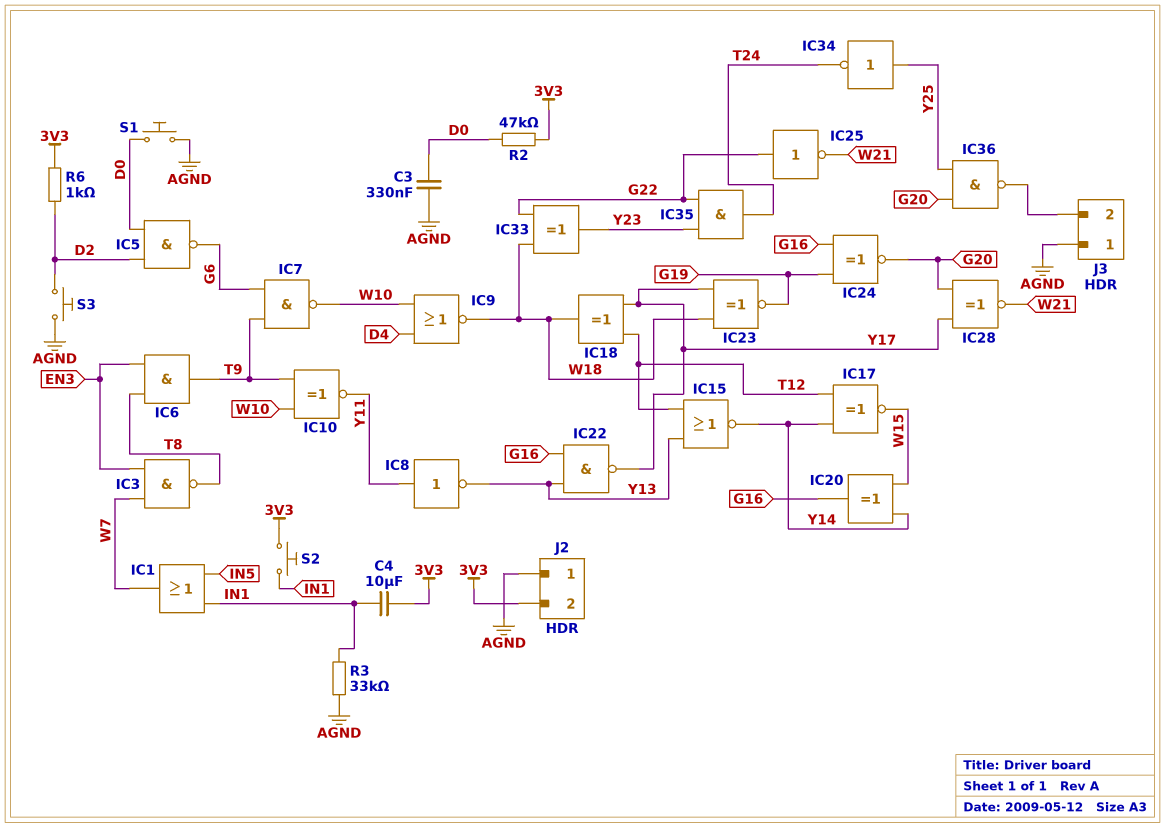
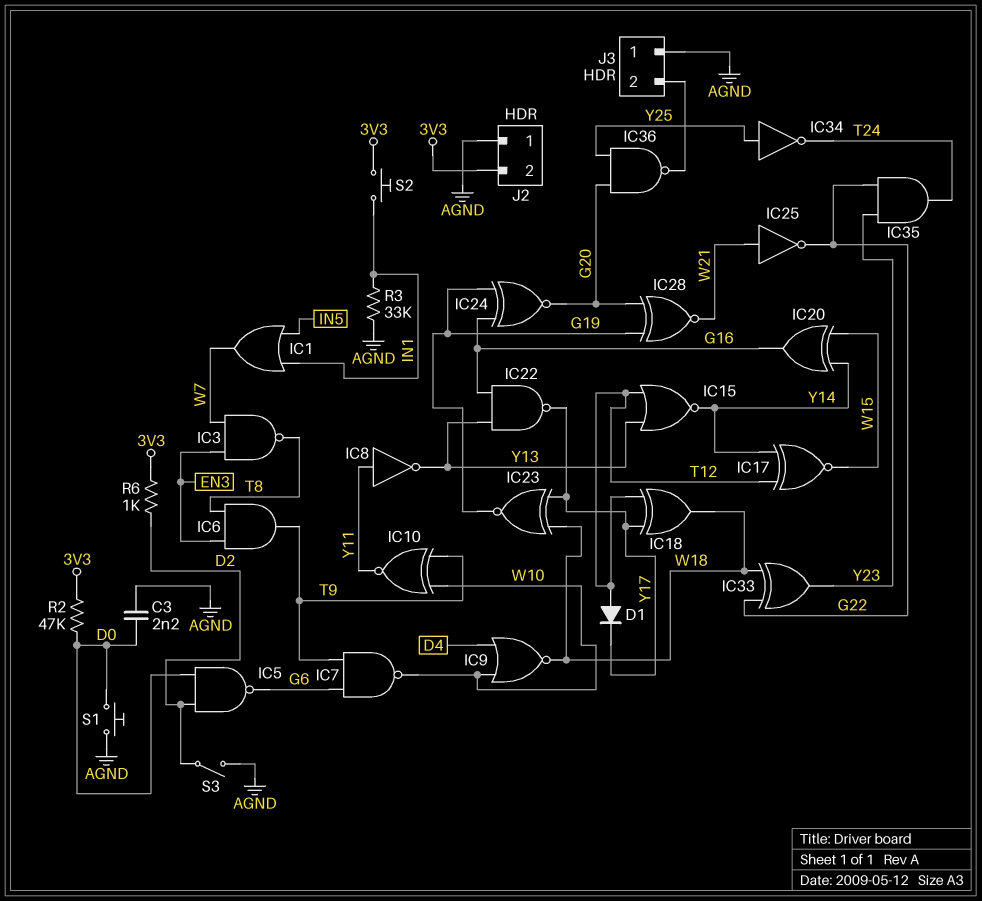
C3: 330nF (AGND, D0) -> 2.2nF (AGND, D0)
C4: 10uF (3V3, IN1) -> none
D1: none -> diode (A T12, K Y17)
IC25: NOT (in G22, out W21) -> NOT (in W21, out G22)
IC28: XNOR (in G20, in Y17, out W21) -> XNOR (in G19, in G20, out W21)
S3: button (AGND, D2) -> switch (AGND, D2)

